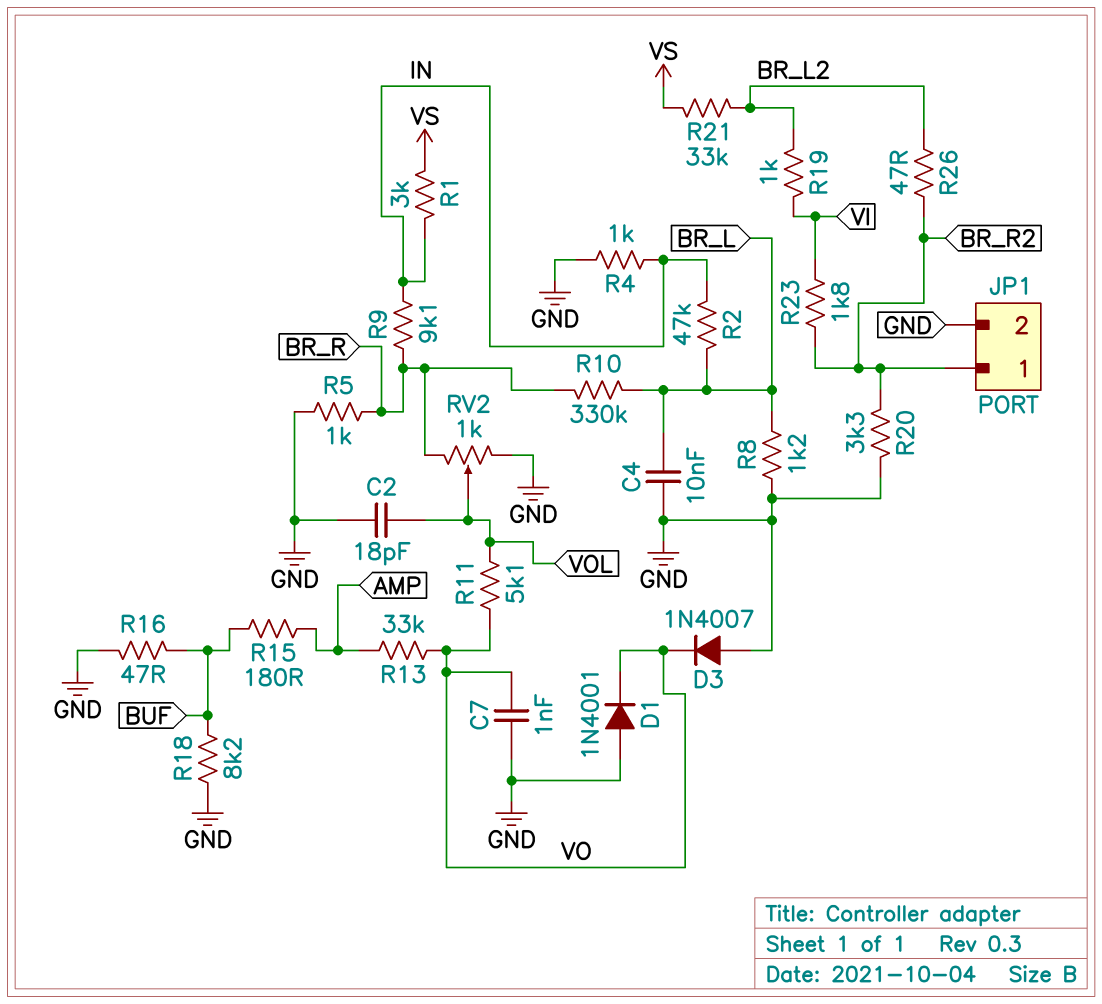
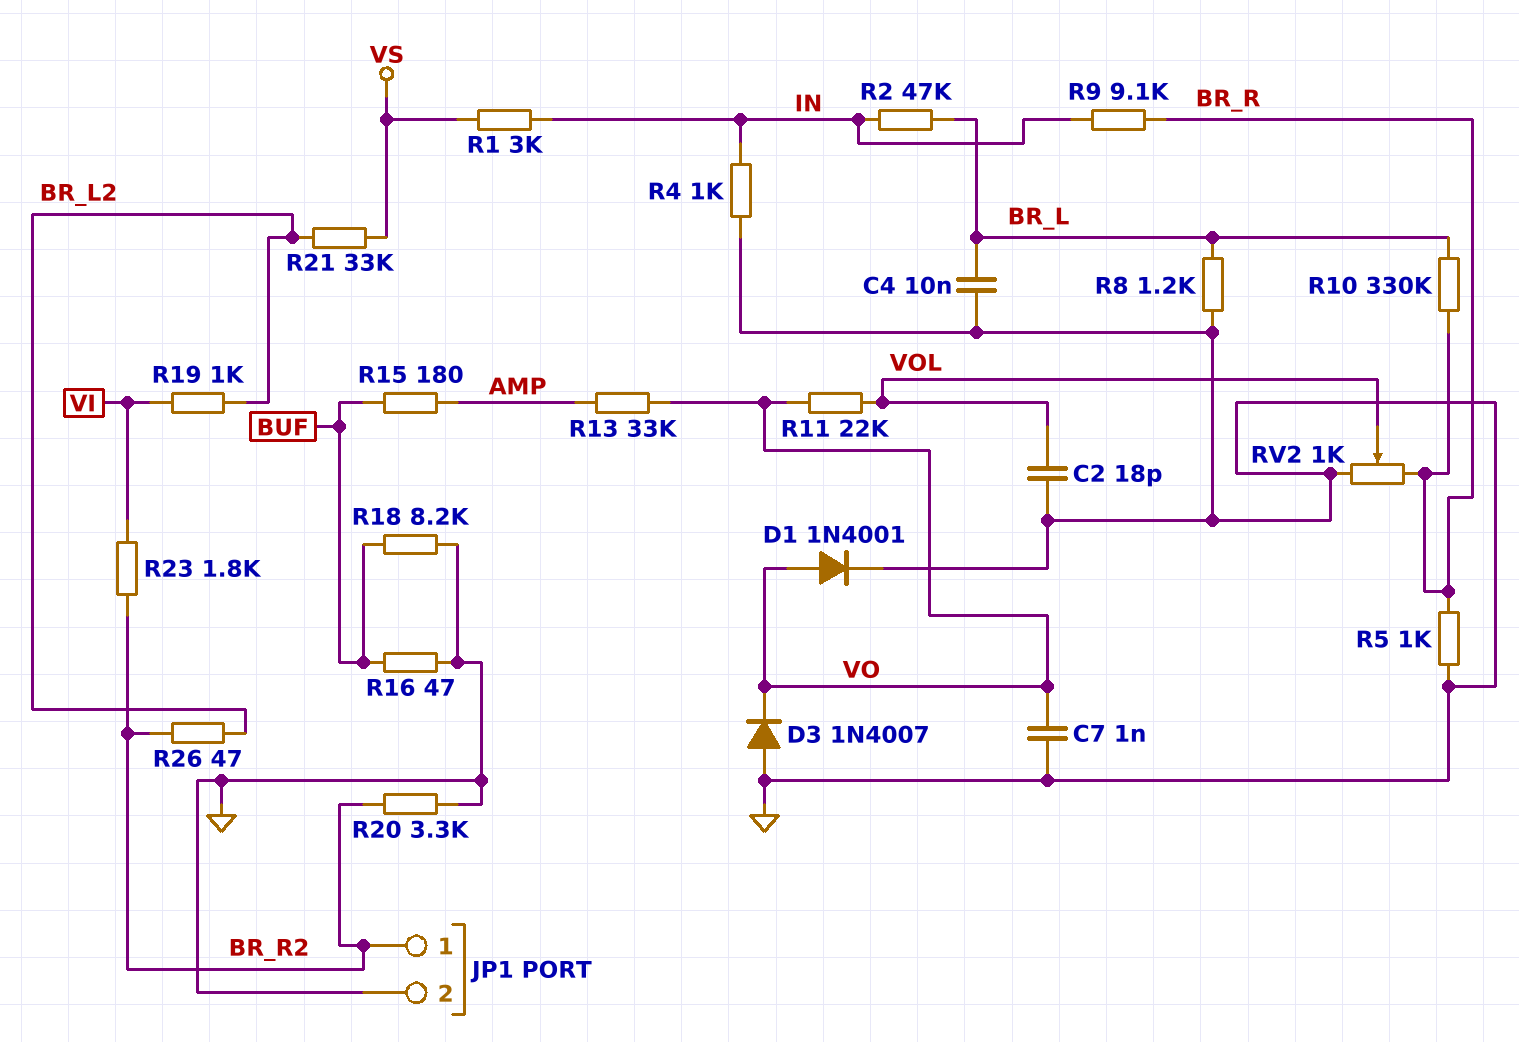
D1: diode 1N4001 (A GND, K VO) -> diode 1N4001 (A VO, K GND)
R11: 5.1k (VO, VOL) -> 22k (VO, VOL)

